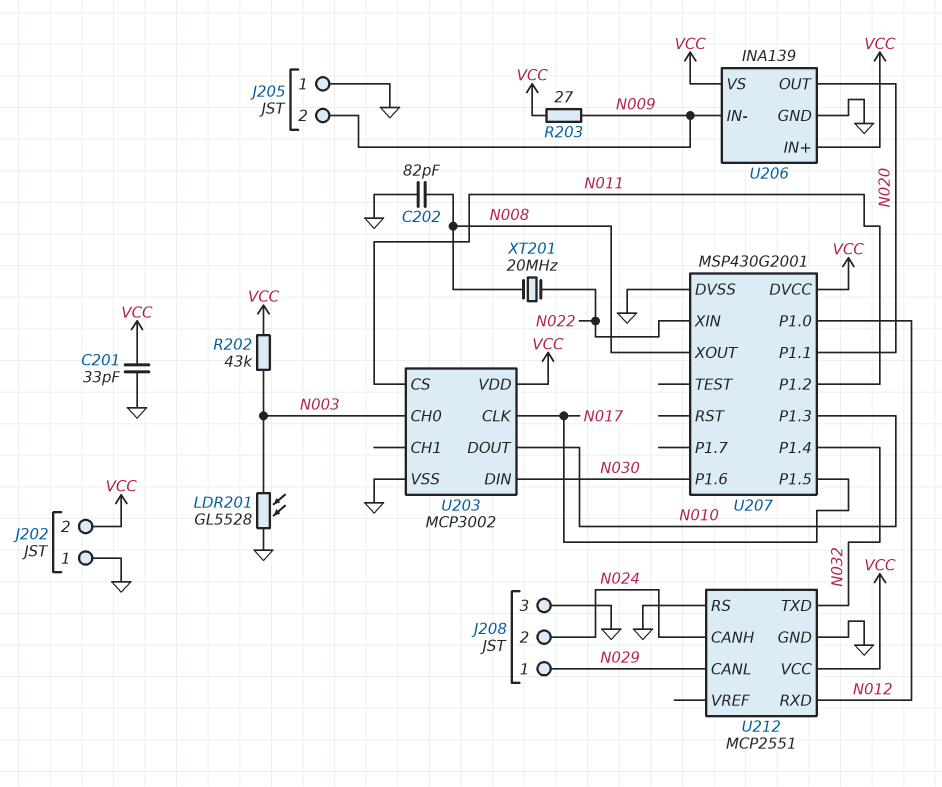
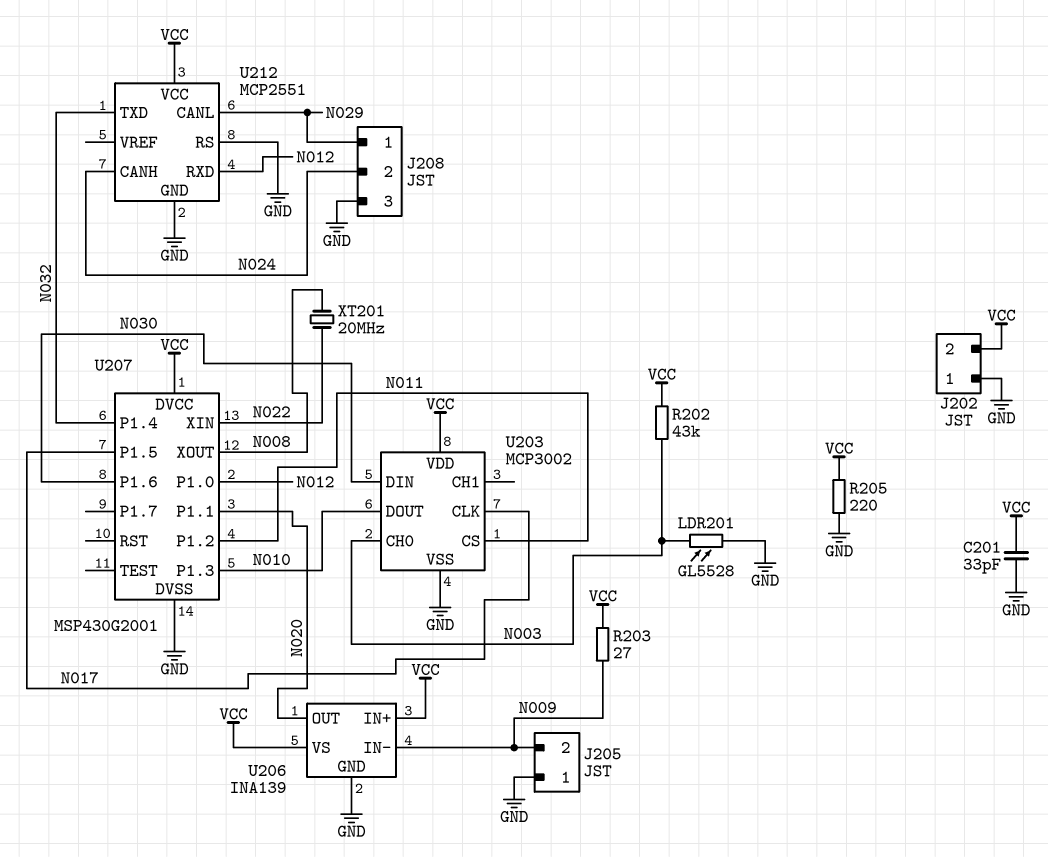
C202: 82pF (GND, N008) -> none
R205: none -> 220 (GND, VCC)

